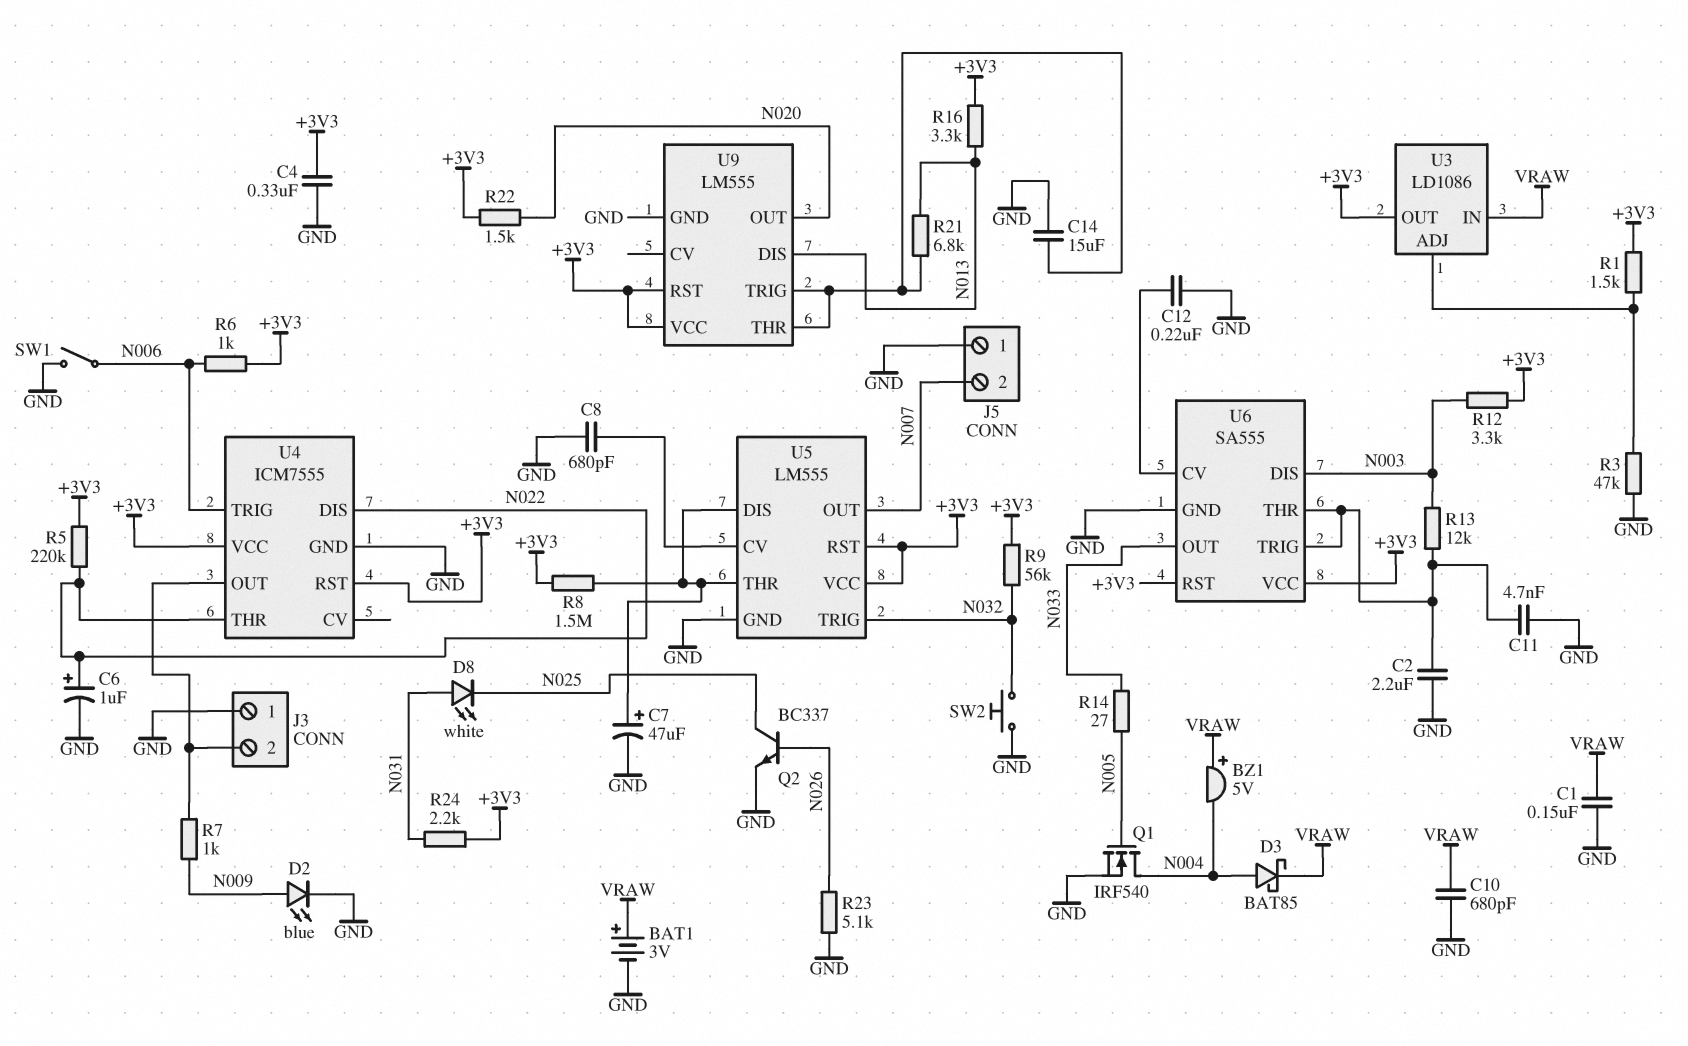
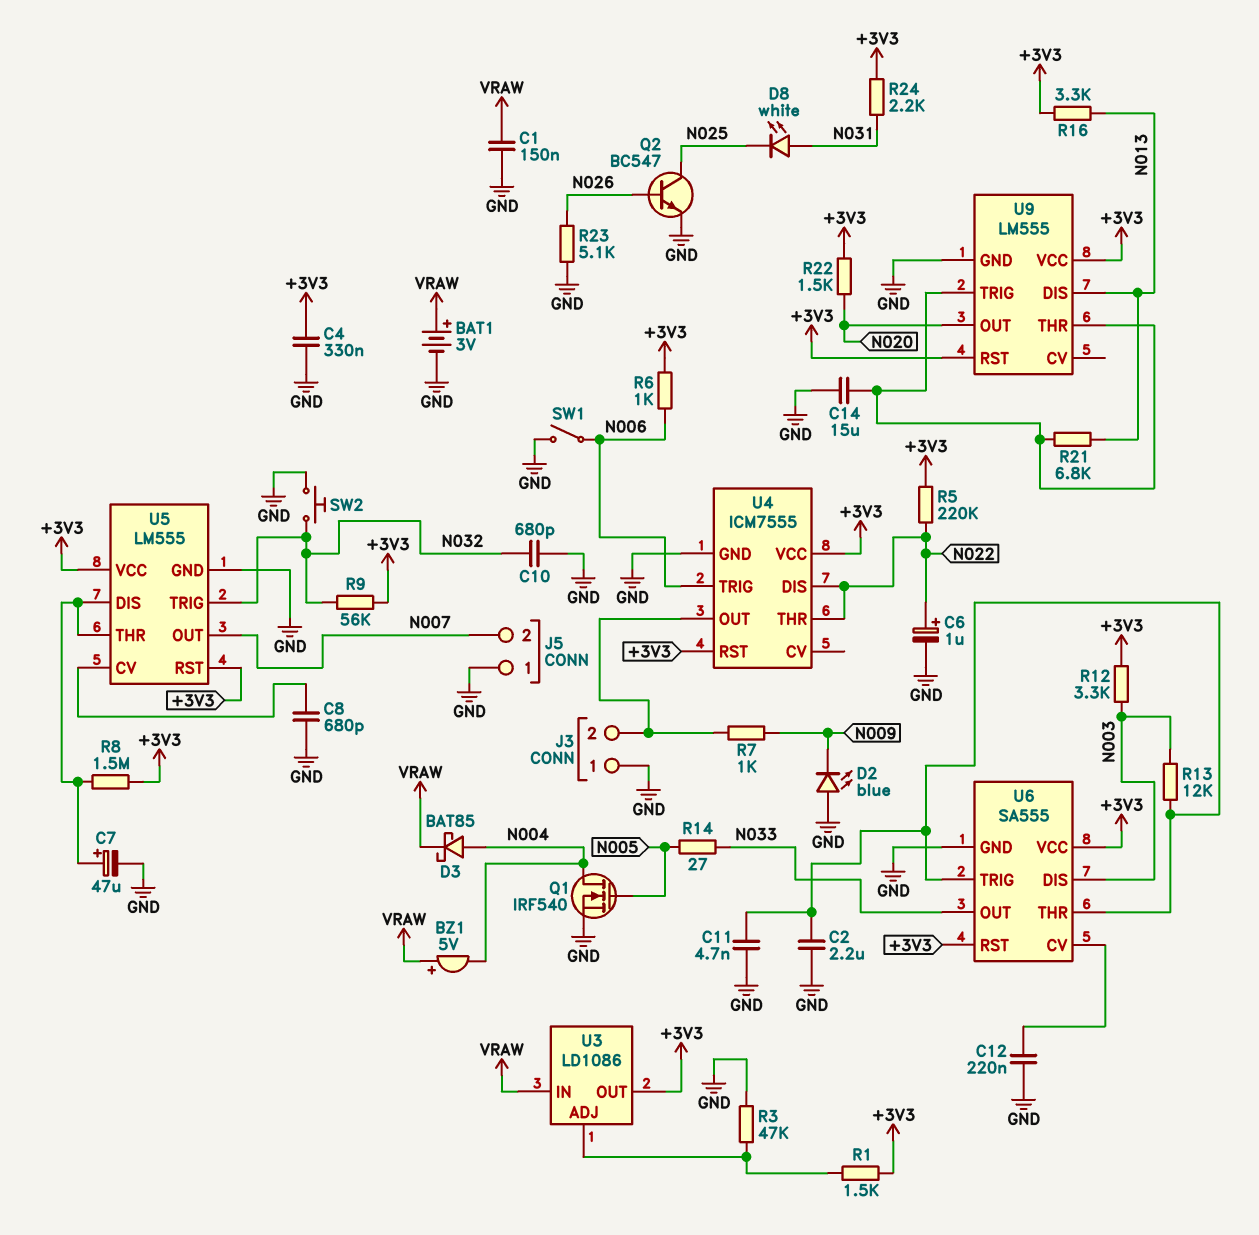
C10: 680pF (GND, VRAW) -> 680pF (GND, N032)
D2: LED blue (A N009, K GND) -> LED blue (A GND, K N009)
Q2: NPN BC337 (B N026, C N025, E GND) -> NPN BC547 (B N026, C N025, E GND)

